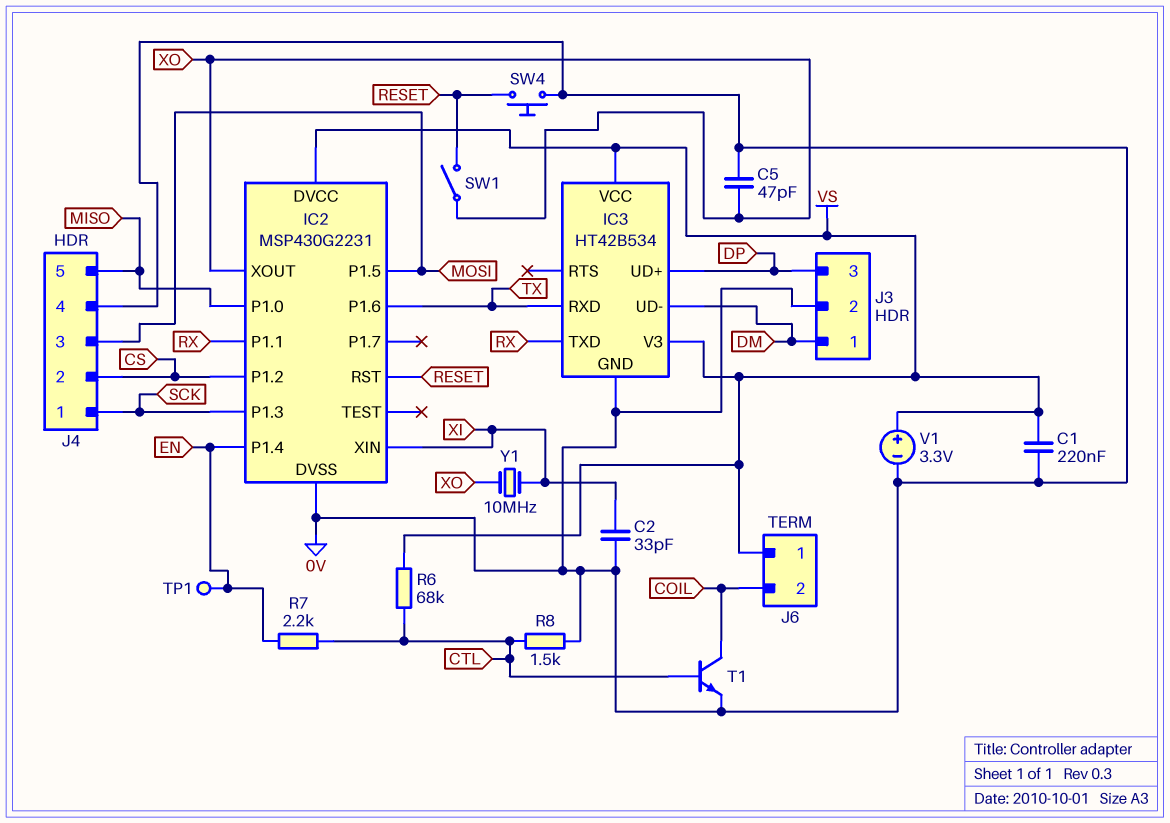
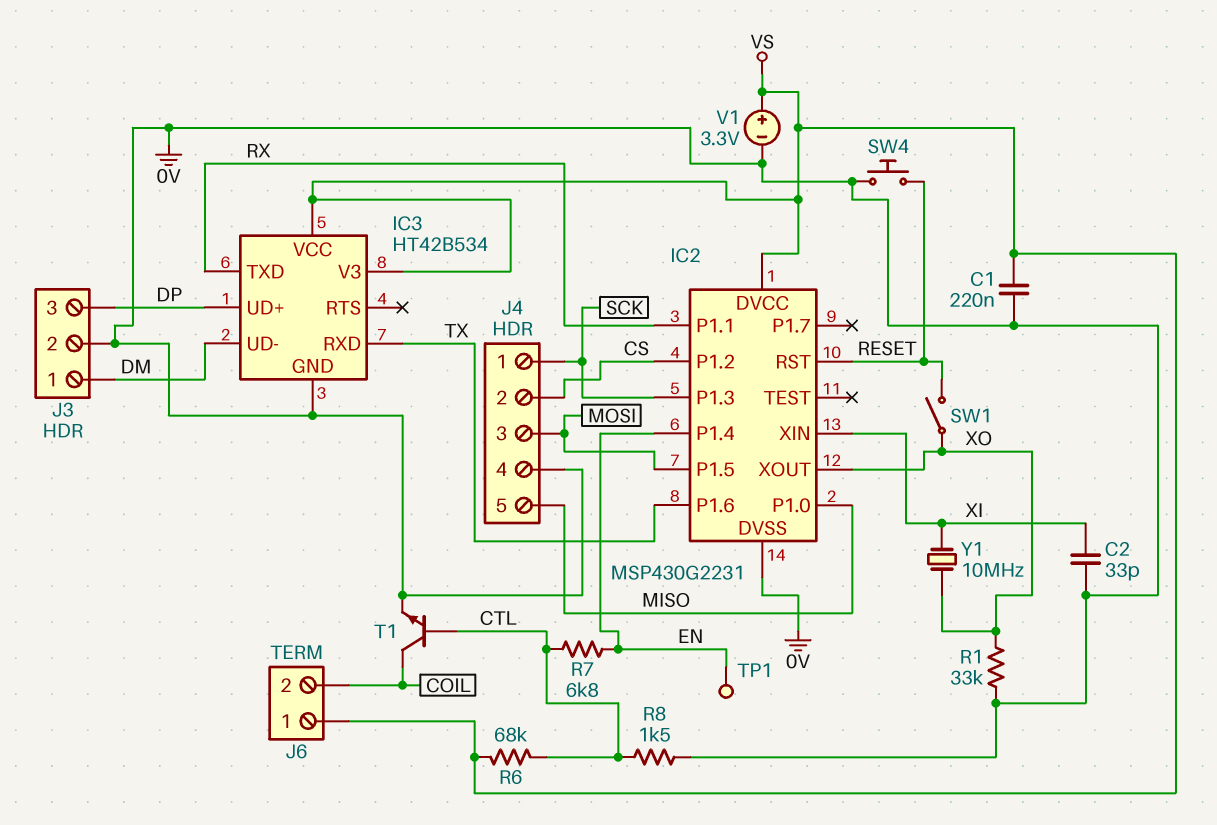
C5: 47pF (0V, XO) -> none
R1: none -> 33k (0V, XO)
R7: 2.2k (CTL, EN) -> 6.8k (CTL, EN)

